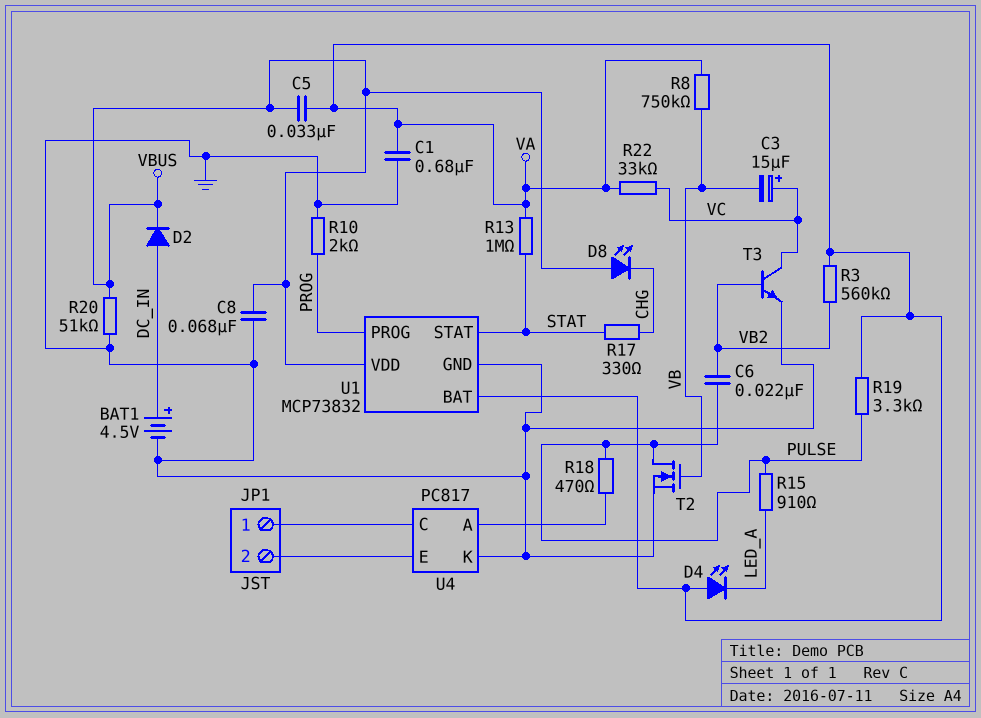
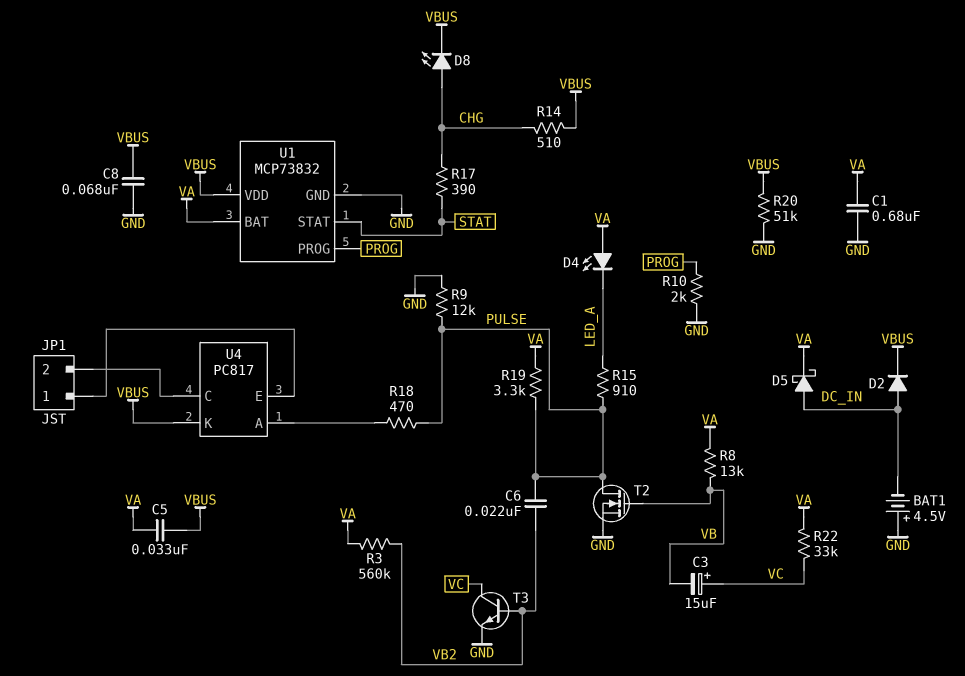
BAT1: 4.5V (plus DC_IN, minus GND) -> 4.5V (plus GND, minus DC_IN)
D5: none -> schottky (A DC_IN, K VA)
D8: LED (A VBUS, K CHG) -> LED (A CHG, K VBUS)
R8: 750k (VA, VB) -> 13k (VA, VB)
R9: none -> 12k (GND, PULSE)
R13: 1M (STAT, VA) -> none
R14: none -> 510 (CHG, VBUS)
R17: 330 (CHG, STAT) -> 390 (CHG, STAT)
U4 pin C: JP1/1 -> JP1/2
U4 pin E: JP1/2 -> JP1/1
U4 pin K: GND -> VBUS

